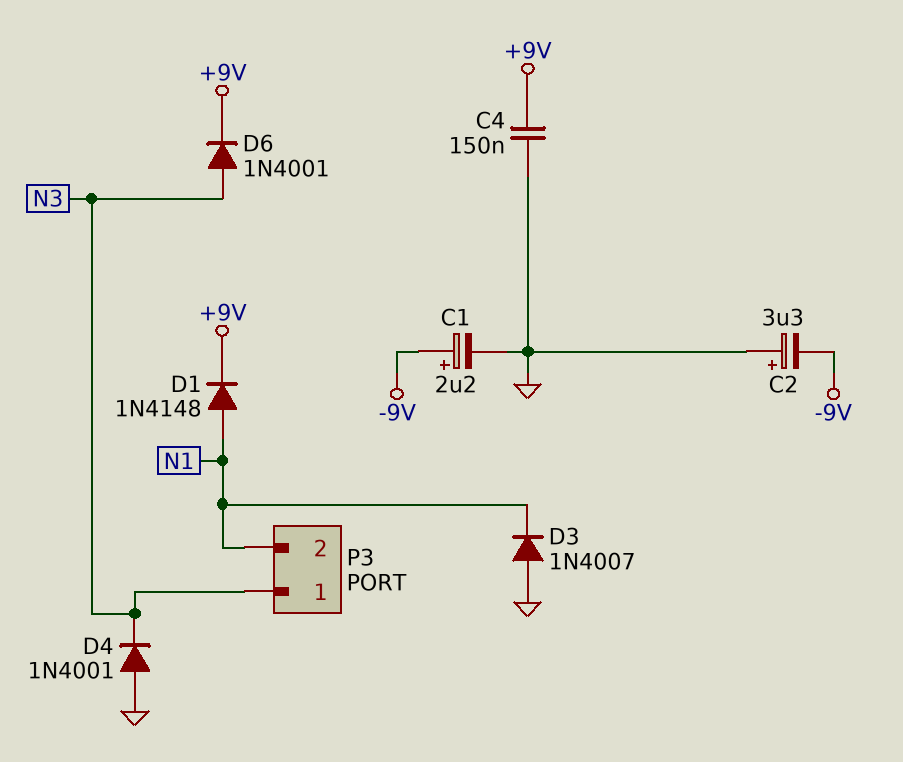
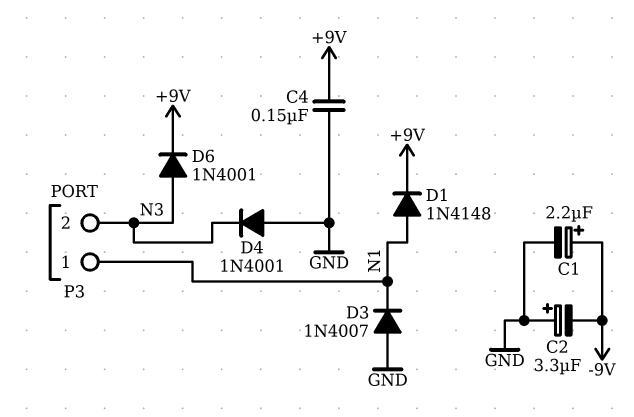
P3 pin 1: N3 -> N1
P3 pin 2: N1 -> N3

